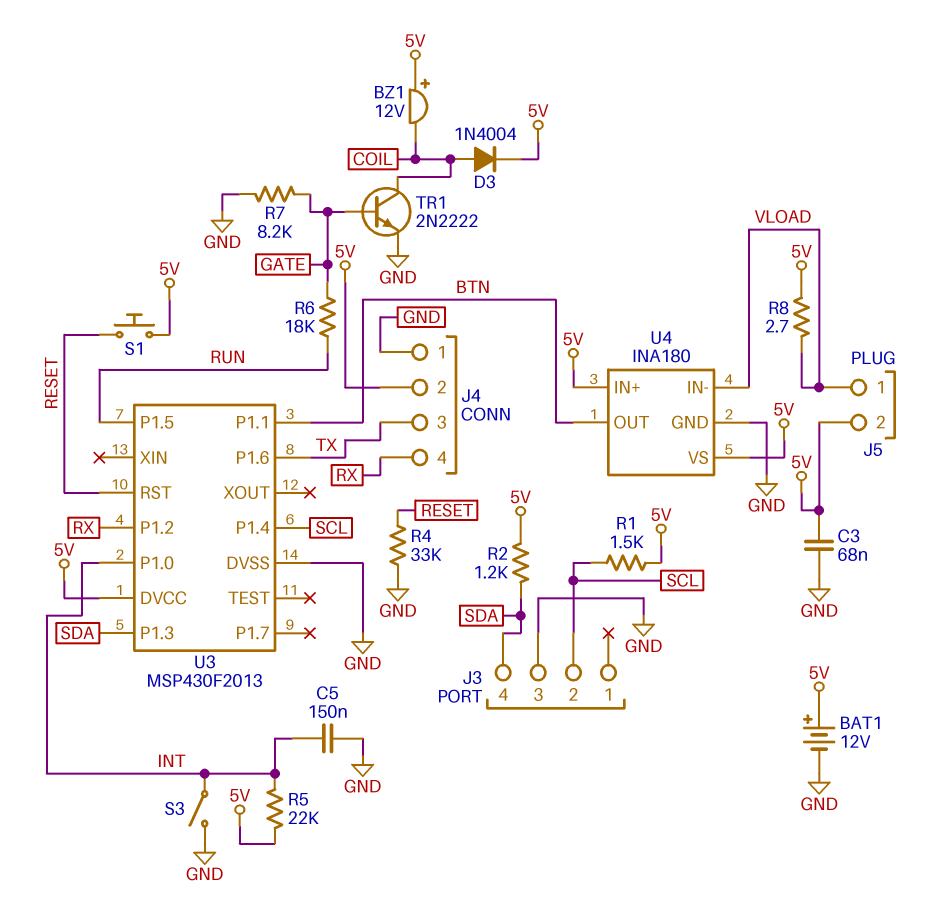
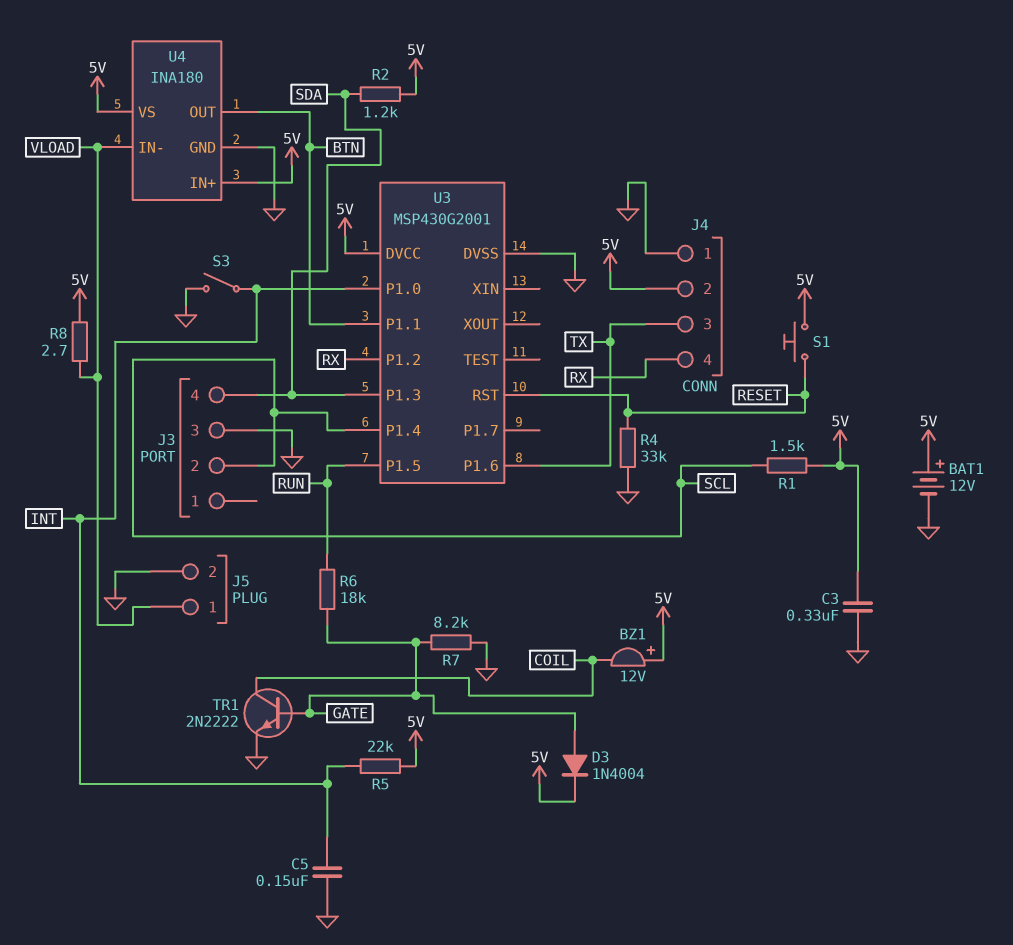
C3: 68nF (5V, GND) -> 330nF (5V, GND)
D3: diode 1N4004 (A COIL, K 5V) -> diode 1N4004 (A GATE, K 5V)
J5 pin 2: 5V -> GND
U3: MSP430F2013 -> MSP430G2001

